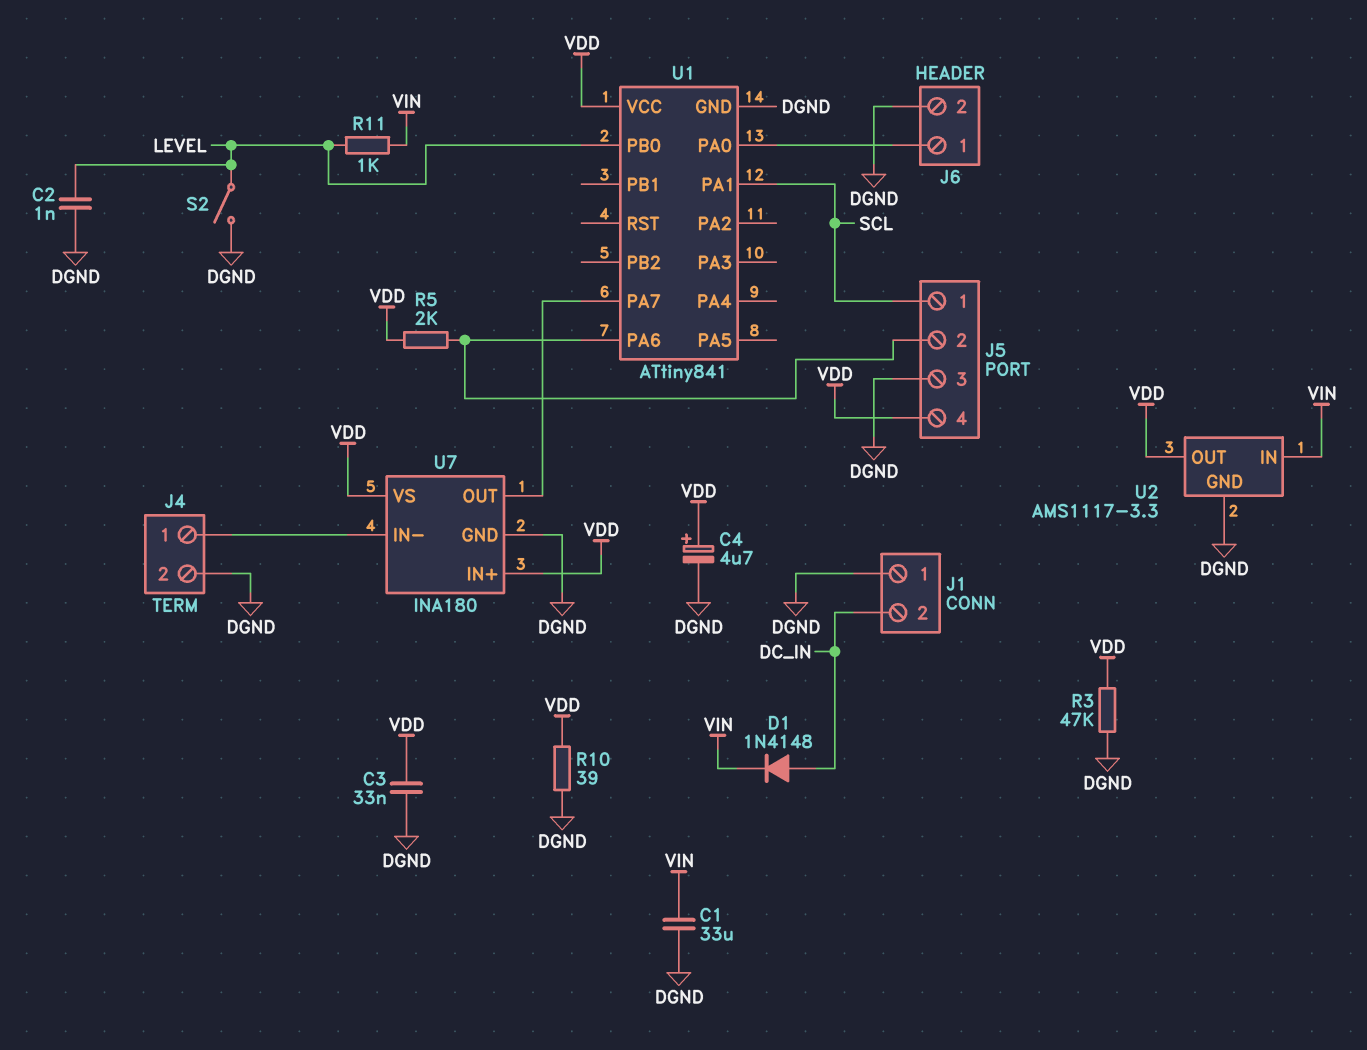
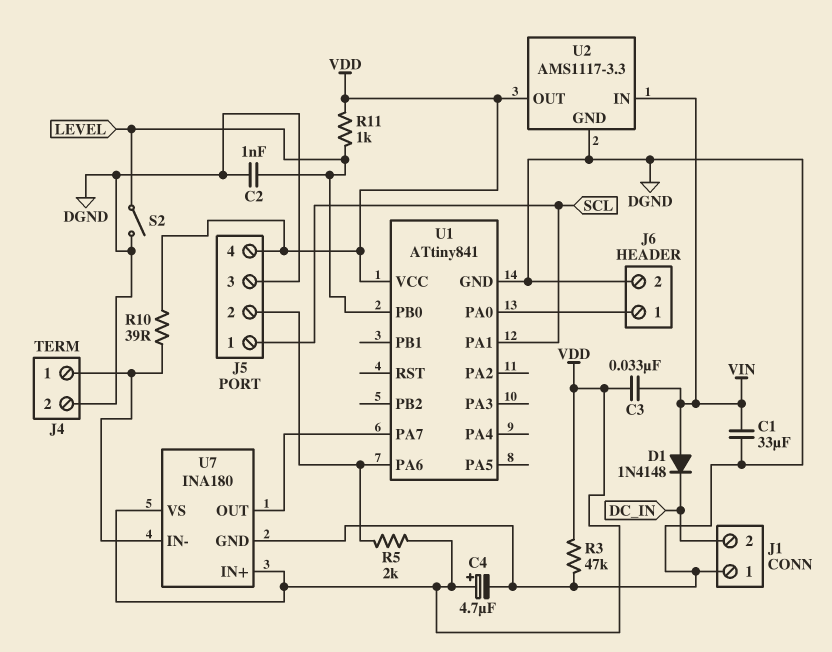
C3: 33nF (DGND, VDD) -> 33nF (VDD, VIN)
D1: diode 1N4148 (A DC_IN, K VIN) -> diode 1N4148 (A VIN, K DC_IN)
R10: 39 (DGND, VDD) -> 39 (J4/1, VDD)
R11: 1k (LEVEL, VIN) -> 1k (LEVEL, VDD)

